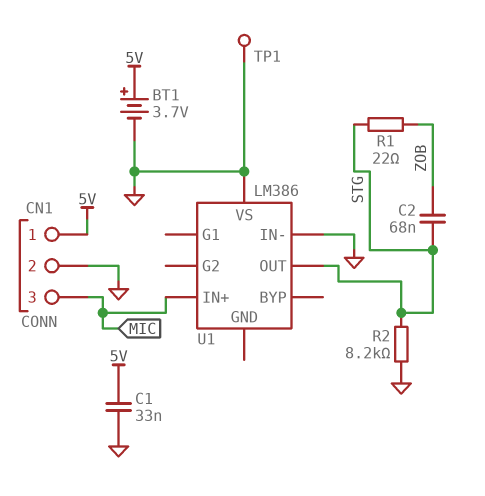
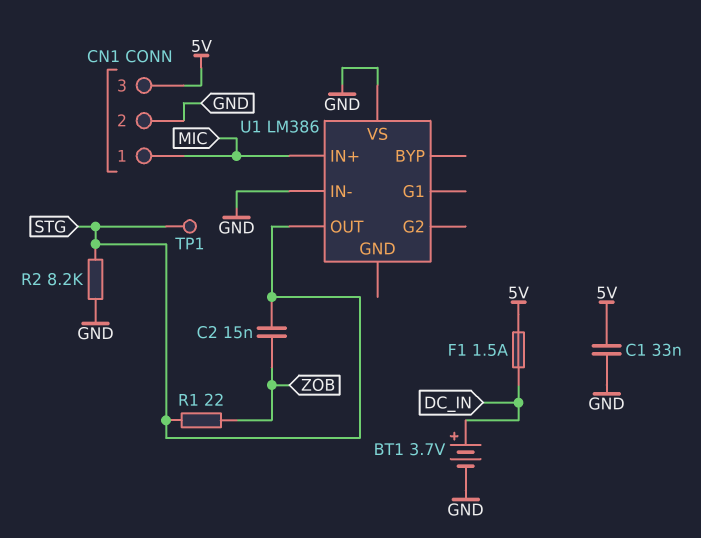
BT1: 3.7V (plus 5V, minus GND) -> 3.7V (plus DC_IN, minus GND)
C2: 68nF (STG, ZOB) -> 15nF (STG, ZOB)
CN1 pin 1: 5V -> MIC
CN1 pin 3: MIC -> 5V
F1: none -> 1.5A (5V, DC_IN)
TP1: test point (GND) -> test point (STG)

